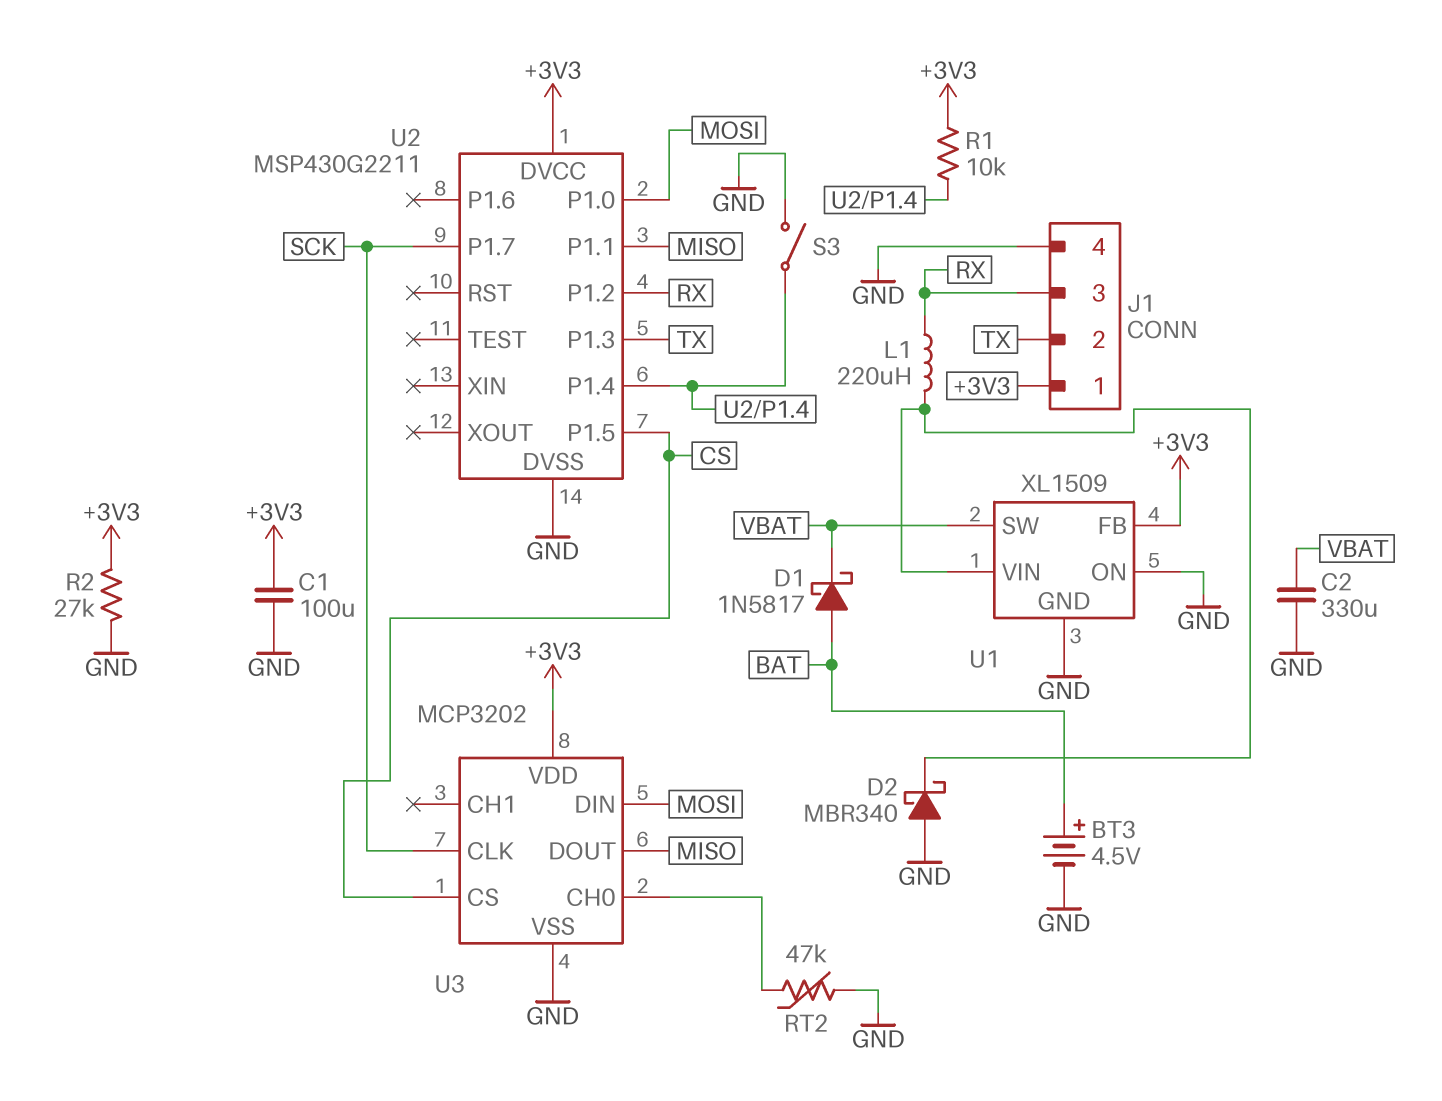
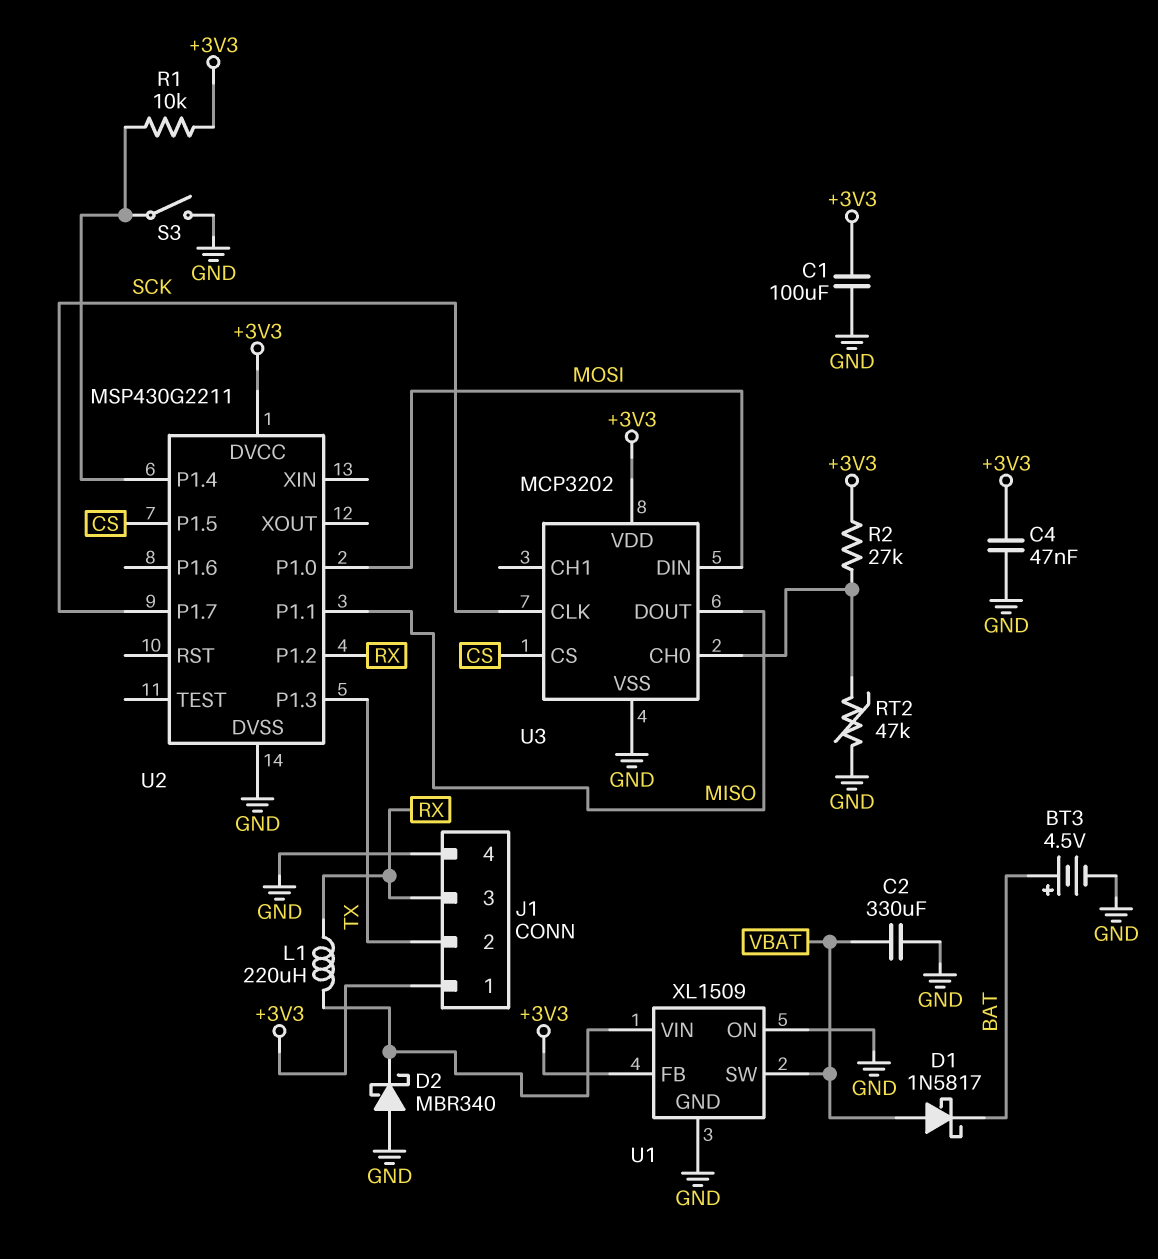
C4: none -> 47nF (+3V3, GND)
D1: schottky 1N5817 (A BAT, K VBAT) -> schottky 1N5817 (A VBAT, K BAT)
R2: 27k (+3V3, GND) -> 27k (+3V3, U3/CH0)

